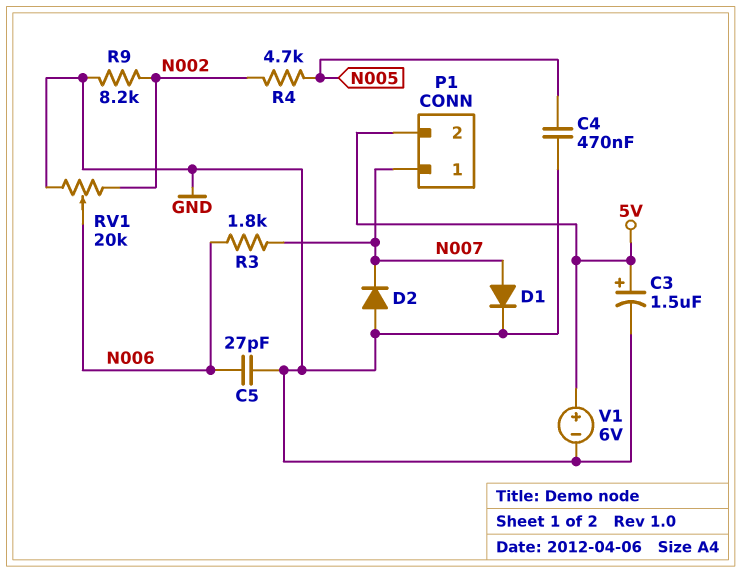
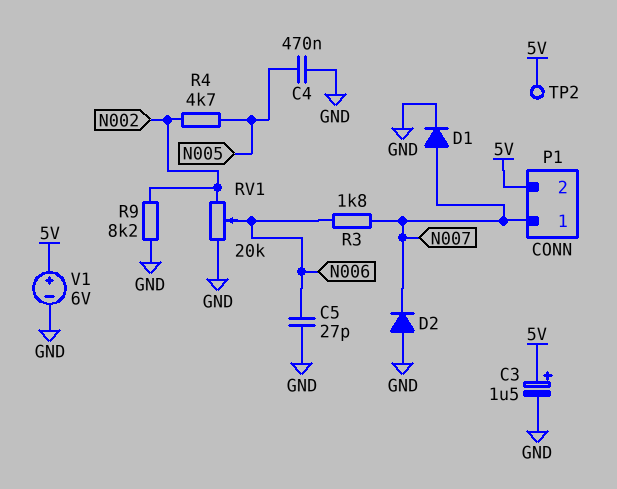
TP2: none -> test point (5V)

